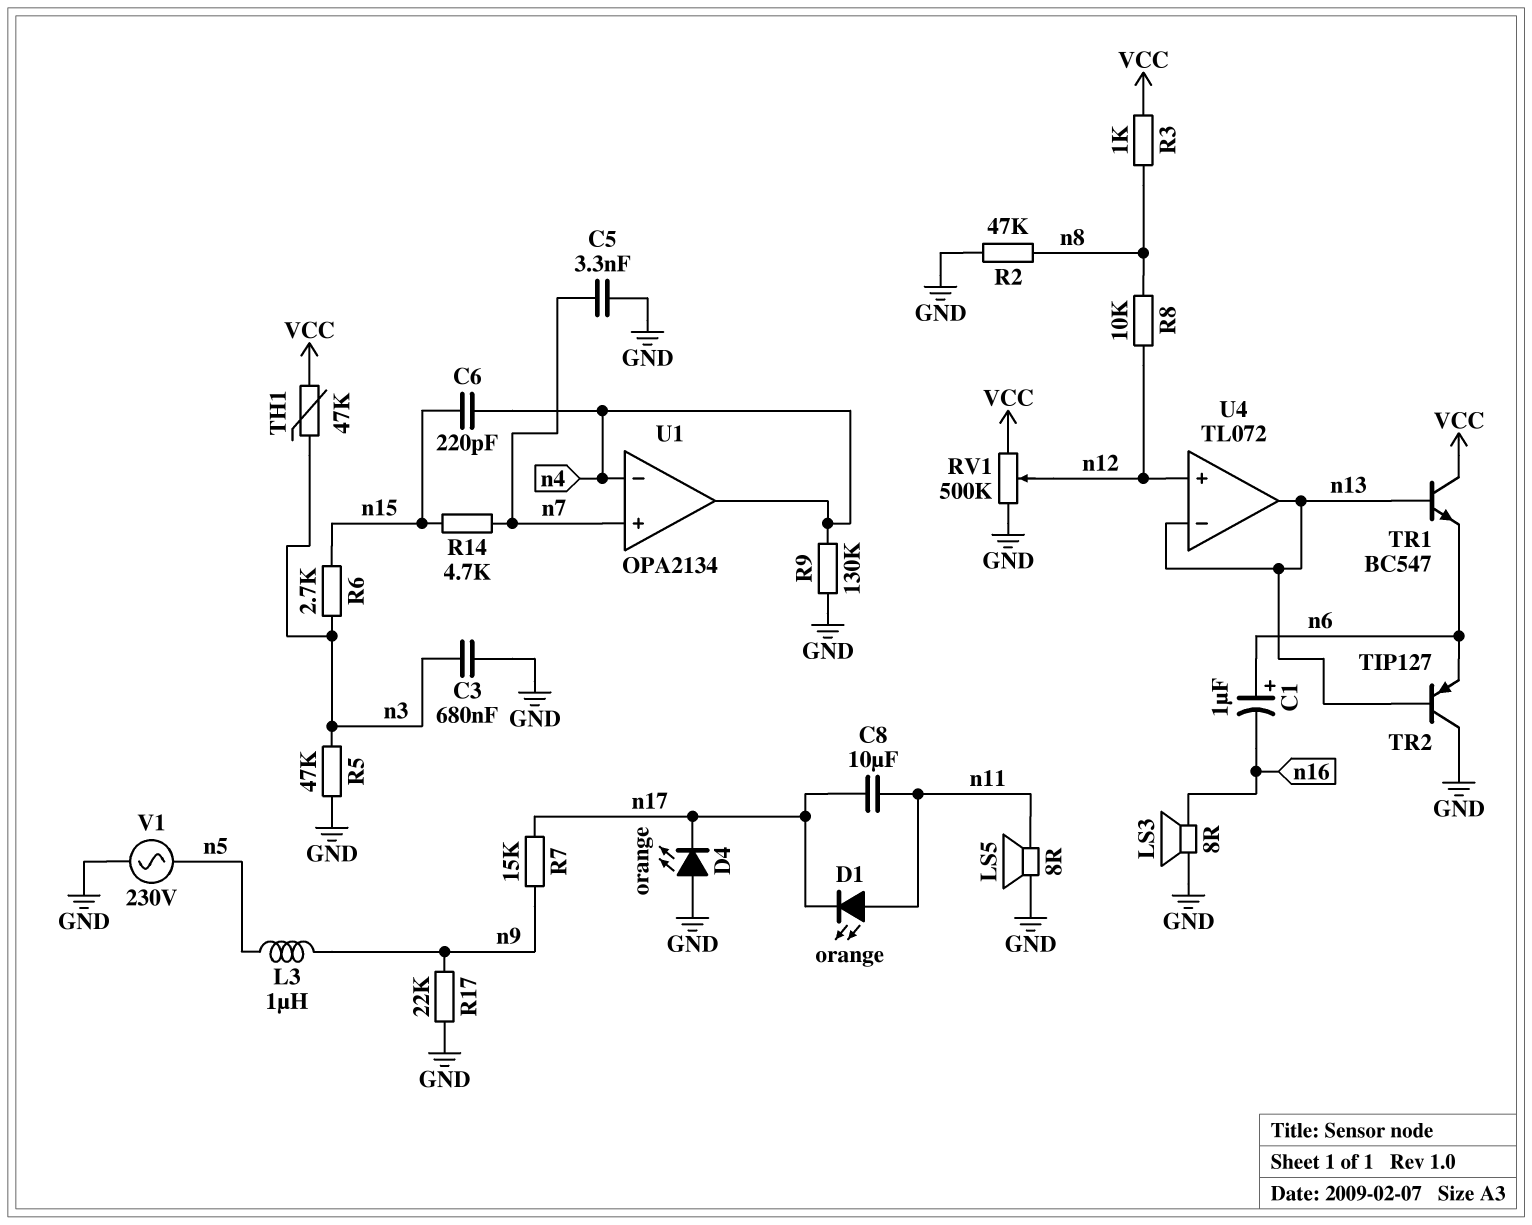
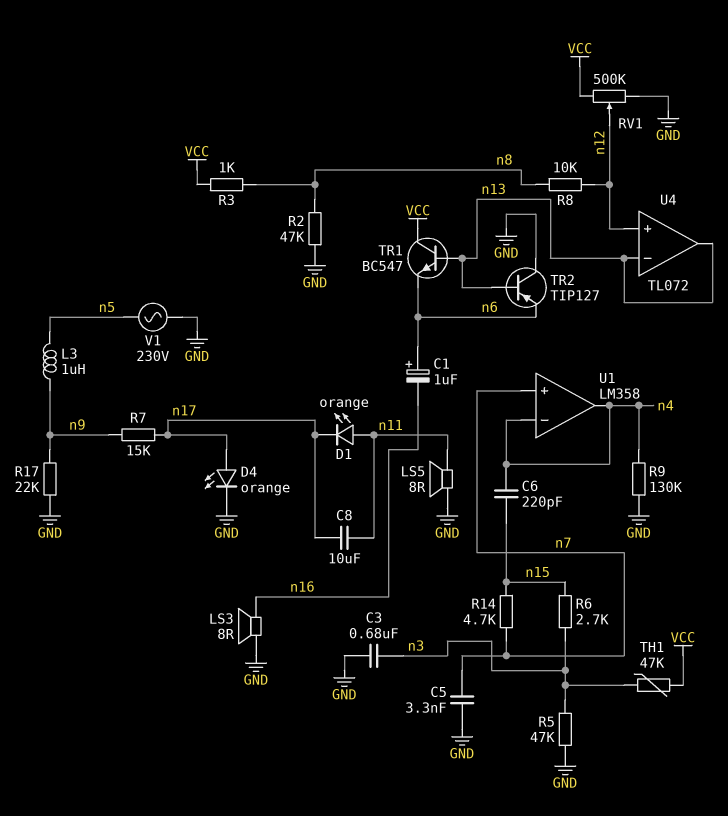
D4: LED orange (A GND, K n17) -> LED orange (A n17, K GND)
U1: OPA2134 -> LM358

